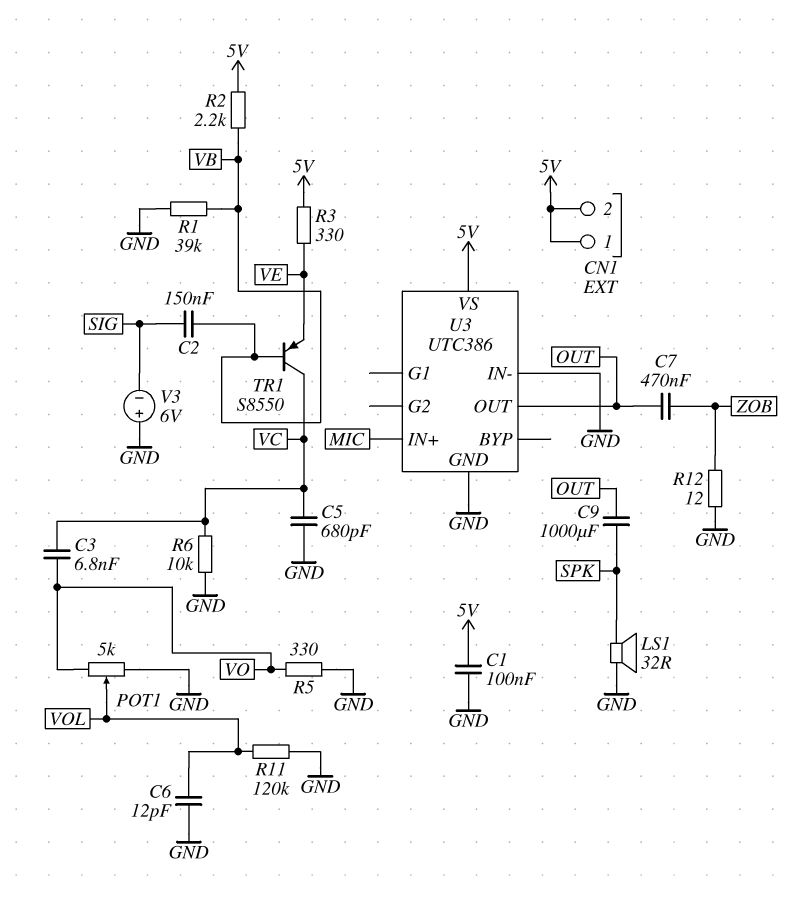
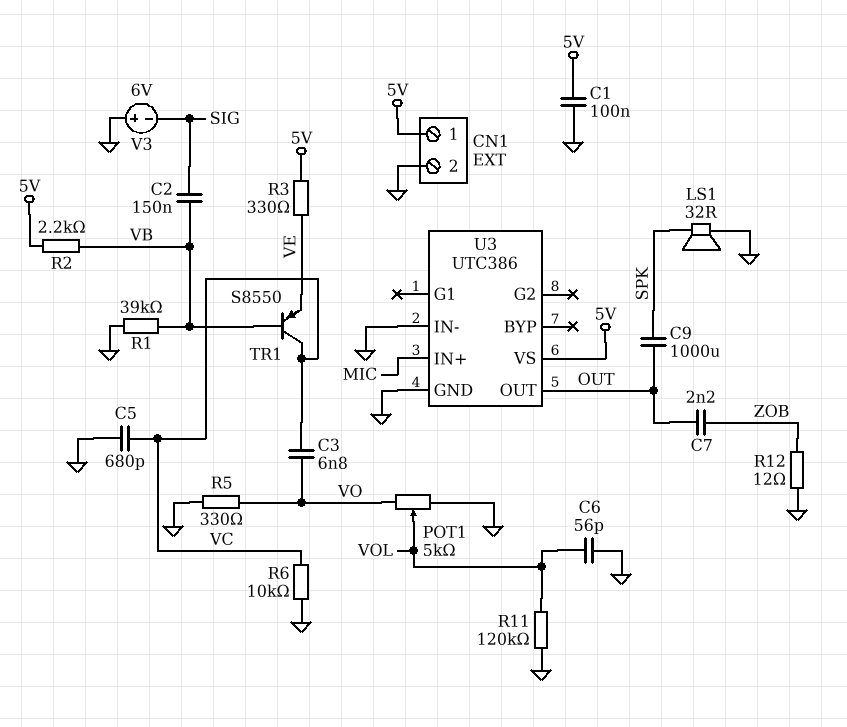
C6: 12pF (GND, VOL) -> 56pF (GND, VOL)
C7: 470nF (OUT, ZOB) -> 2.2nF (OUT, ZOB)
CN1 pin 2: 5V -> GND

